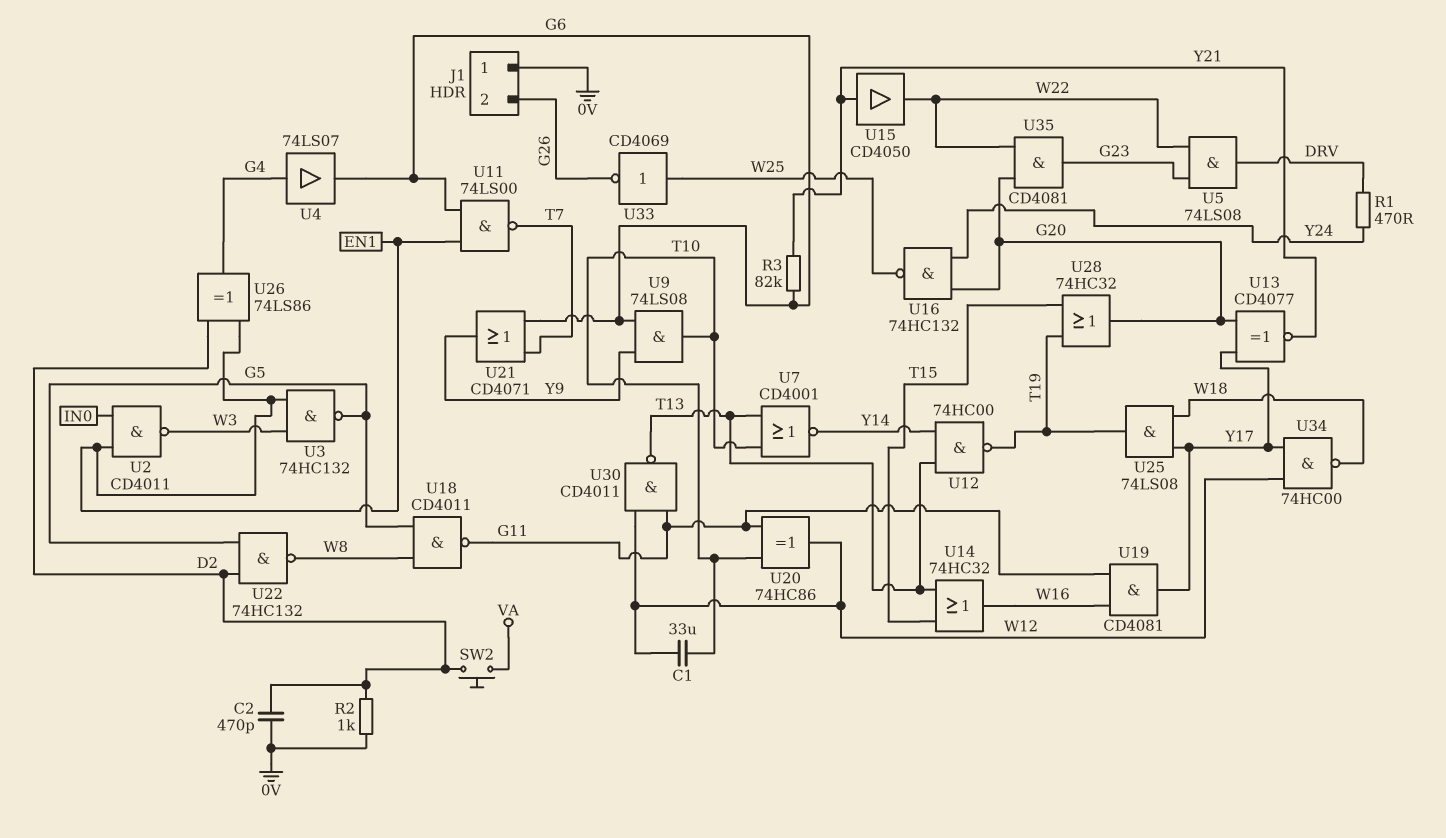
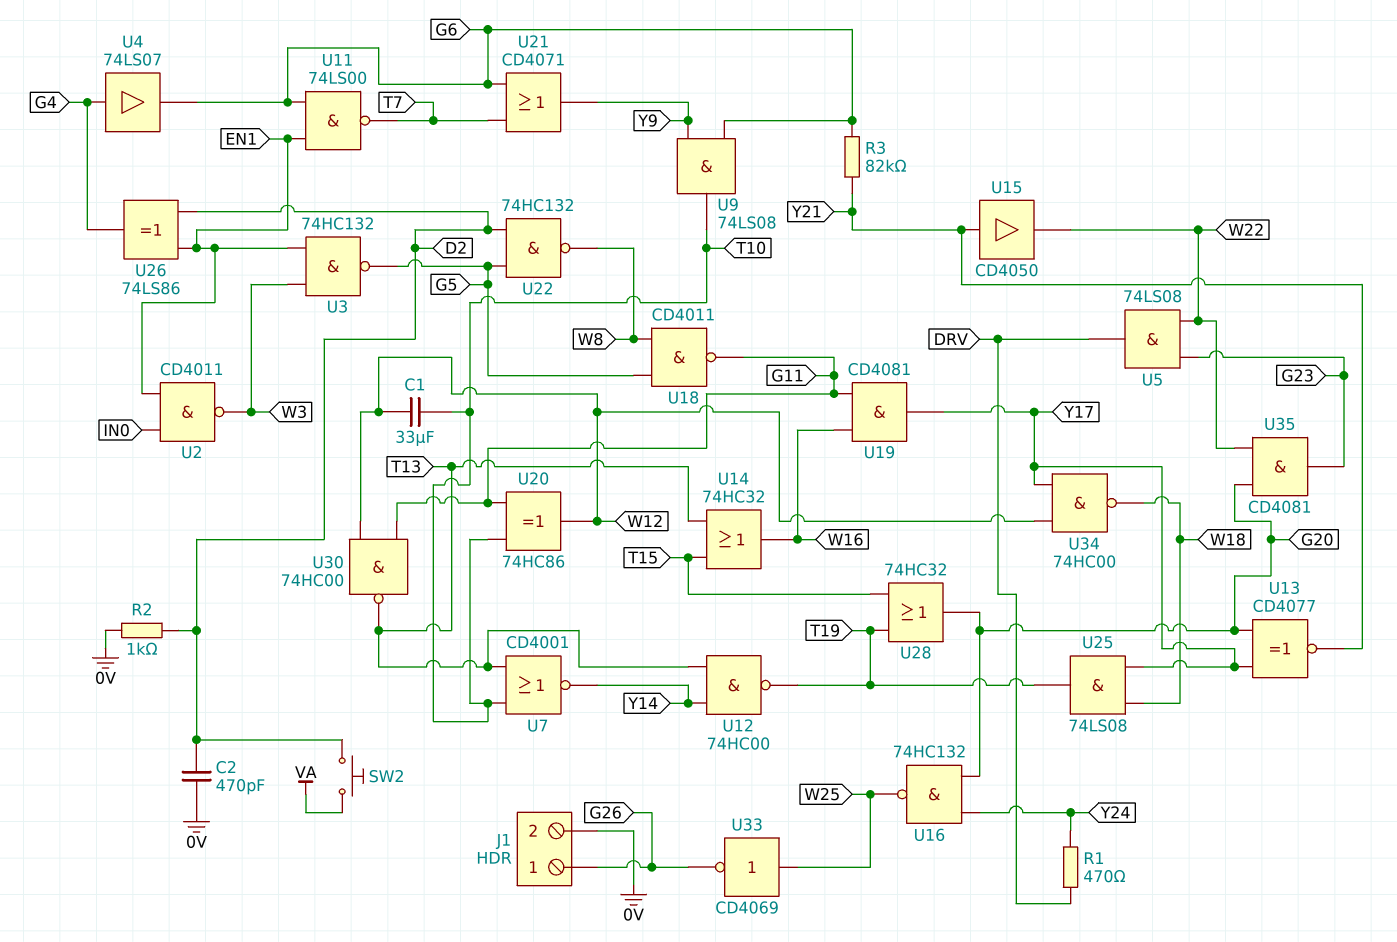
J1 pin 1: 0V -> G26
J1 pin 2: G26 -> 0V
U30: NAND CD4011 (in G11, in W12, out T13) -> NAND 74HC00 (in G11, in W12, out T13)

